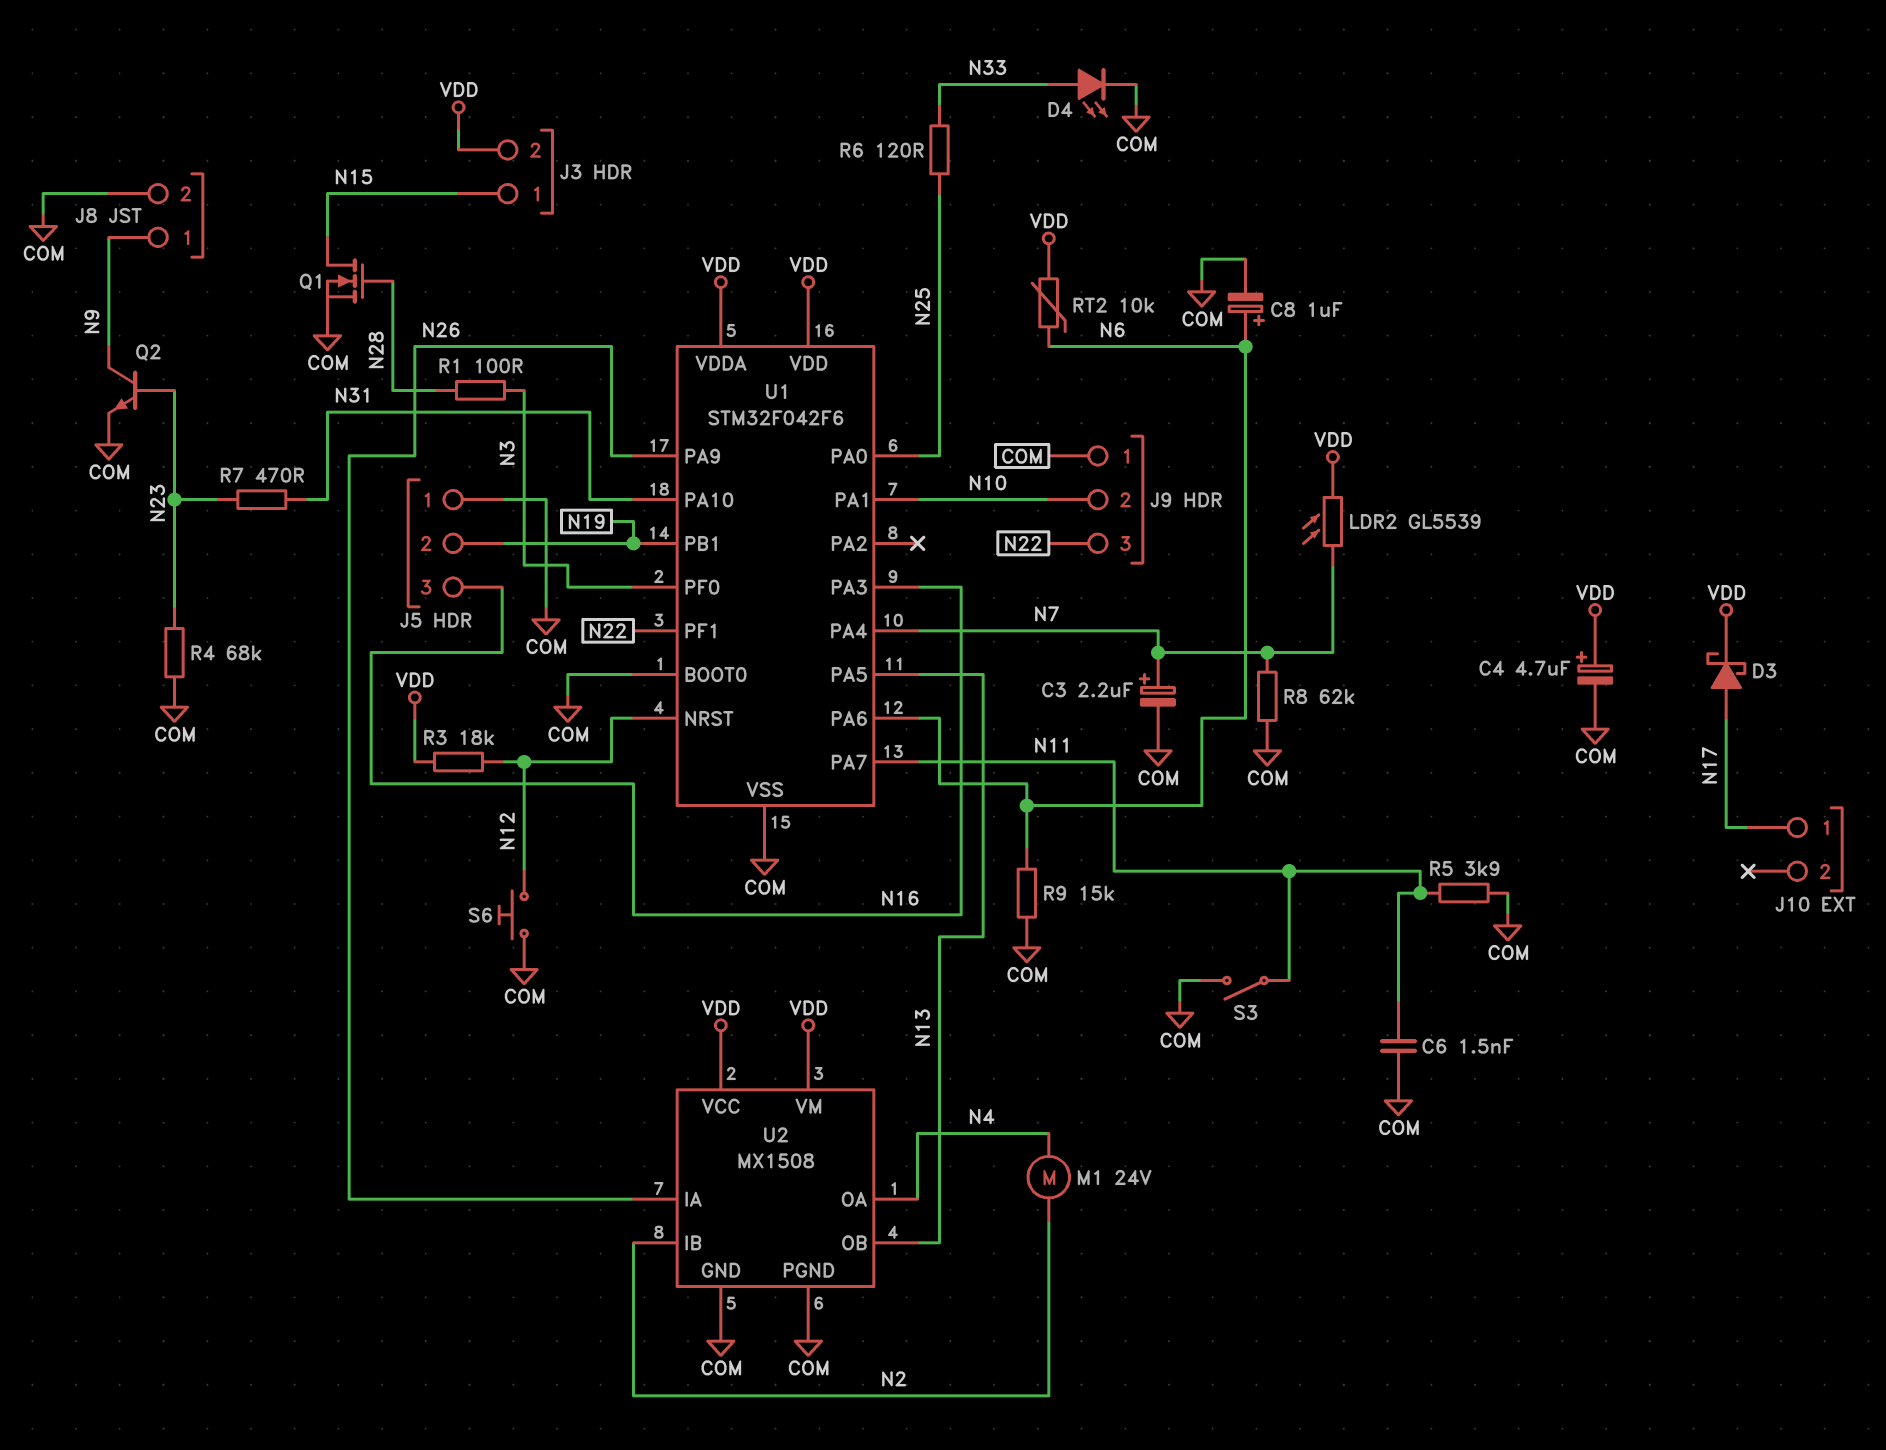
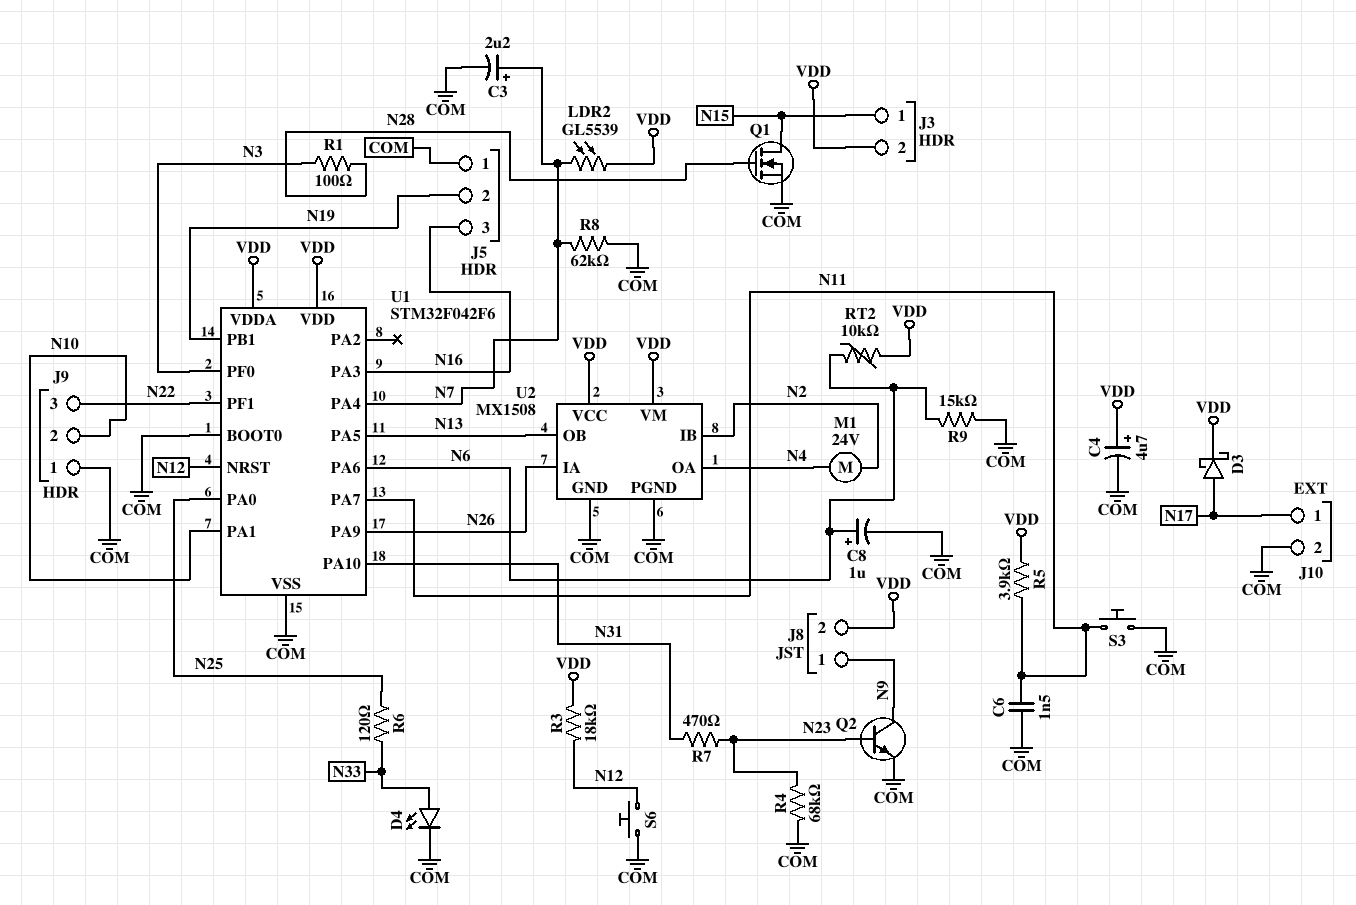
J8 pin 2: COM -> VDD
J10 pin 2: none -> COM
R5: 3.9k (COM, N11) -> 3.9k (N11, VDD)
S3: switch (COM, N11) -> button (COM, N11)

